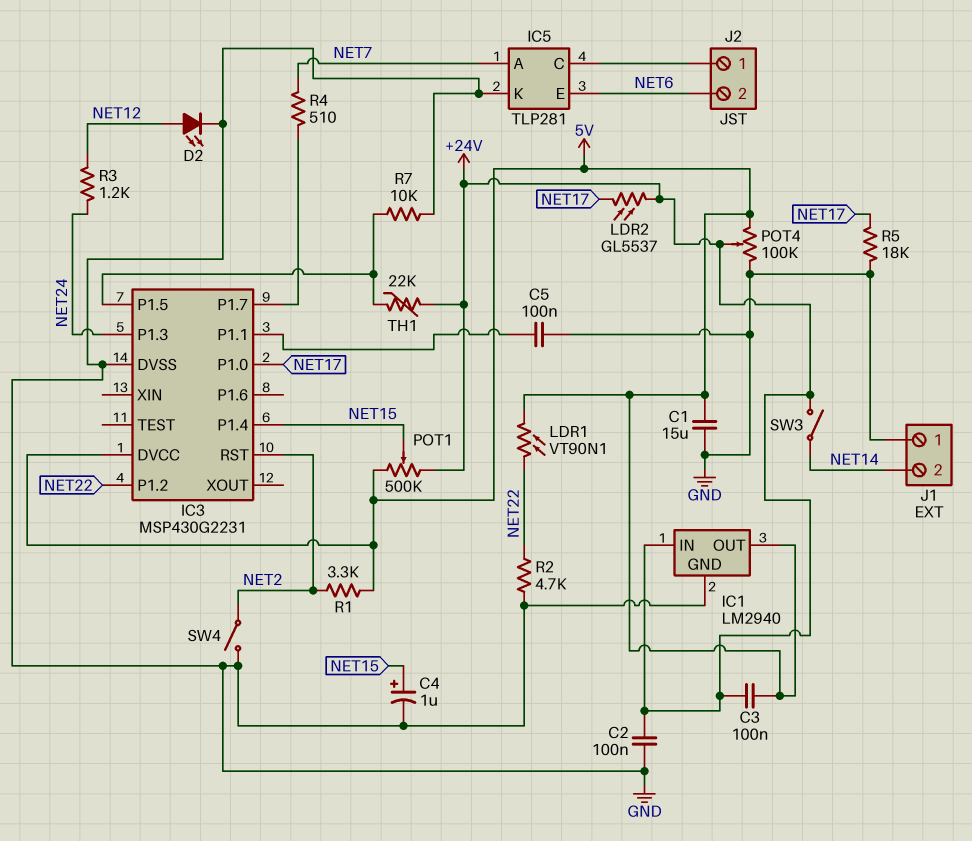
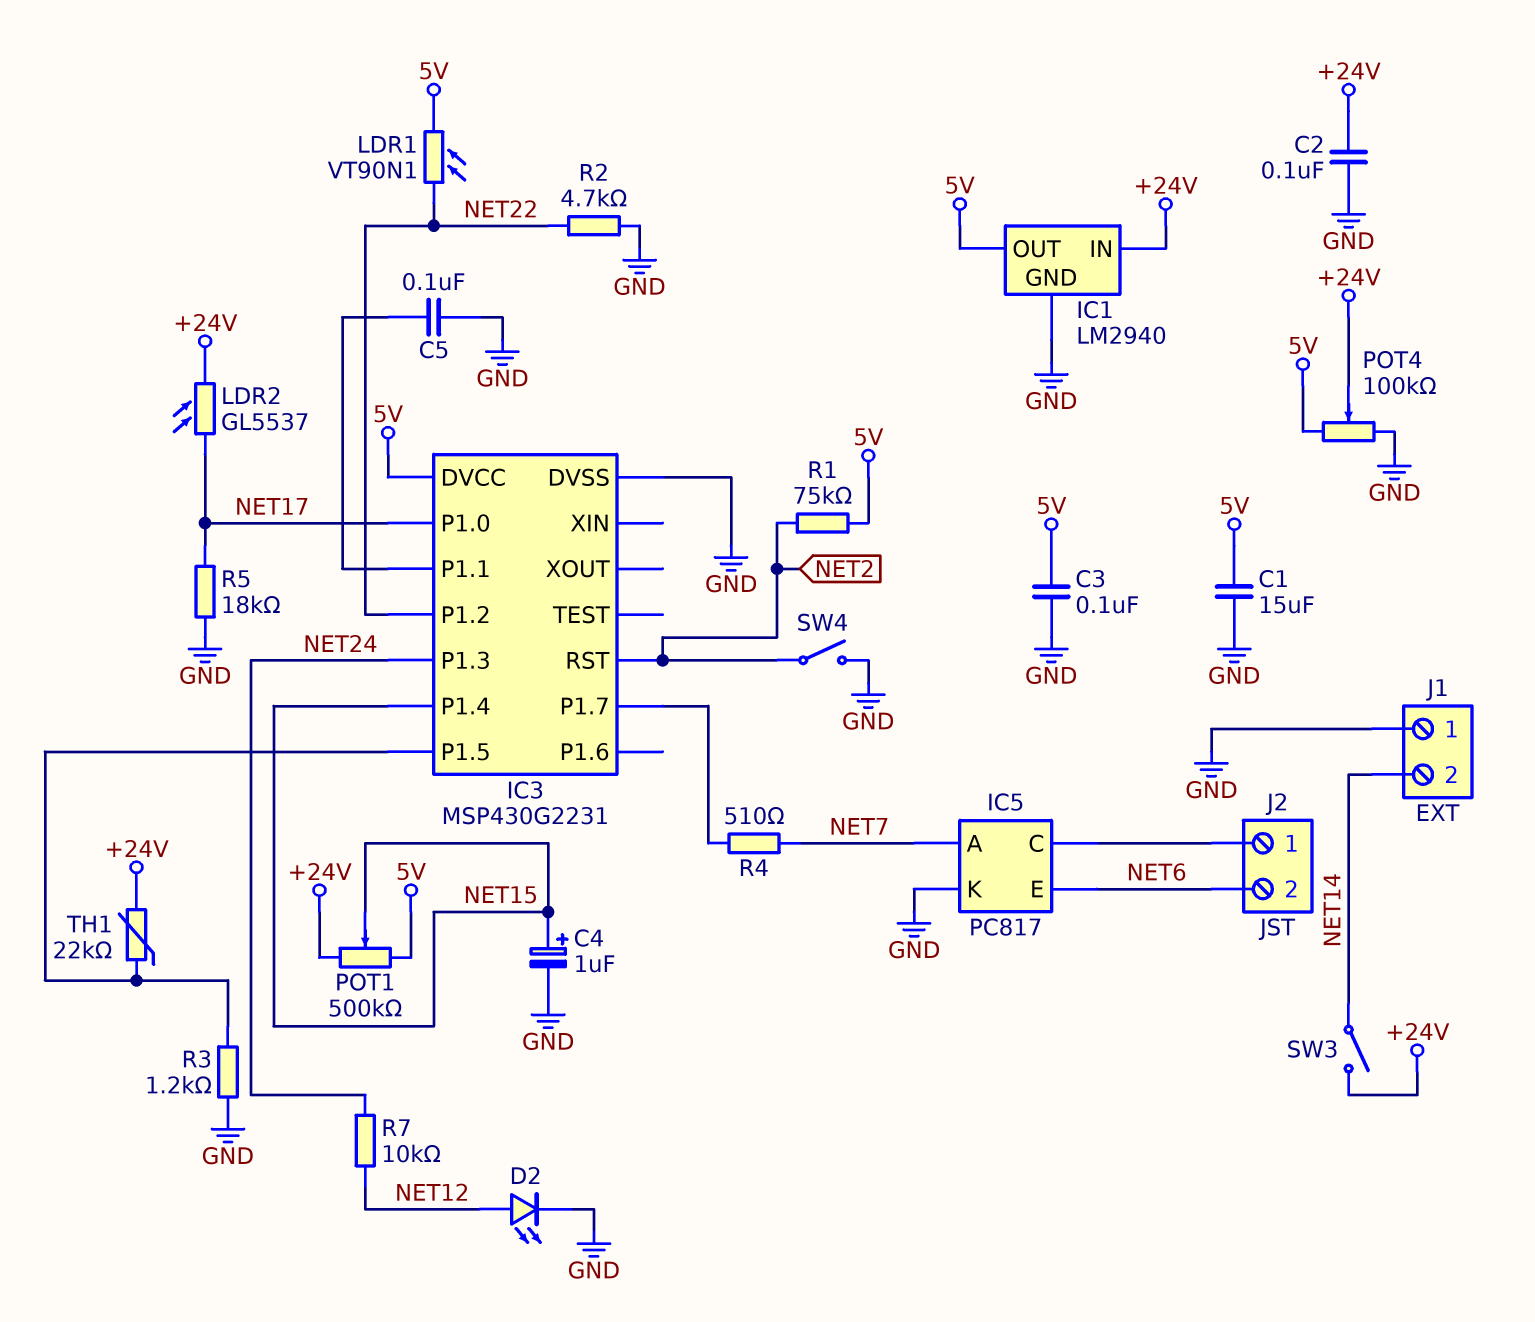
C3: 100nF (+24V, 5V) -> 100nF (5V, GND)
IC5: TLP281 -> PC817
R1: 3.3k (5V, NET2) -> 75k (5V, NET2)
R3: 1.2k (NET12, NET24) -> 1.2k (GND, IC3/P1.5)
R7: 10k (GND, IC3/P1.5) -> 10k (NET12, NET24)

